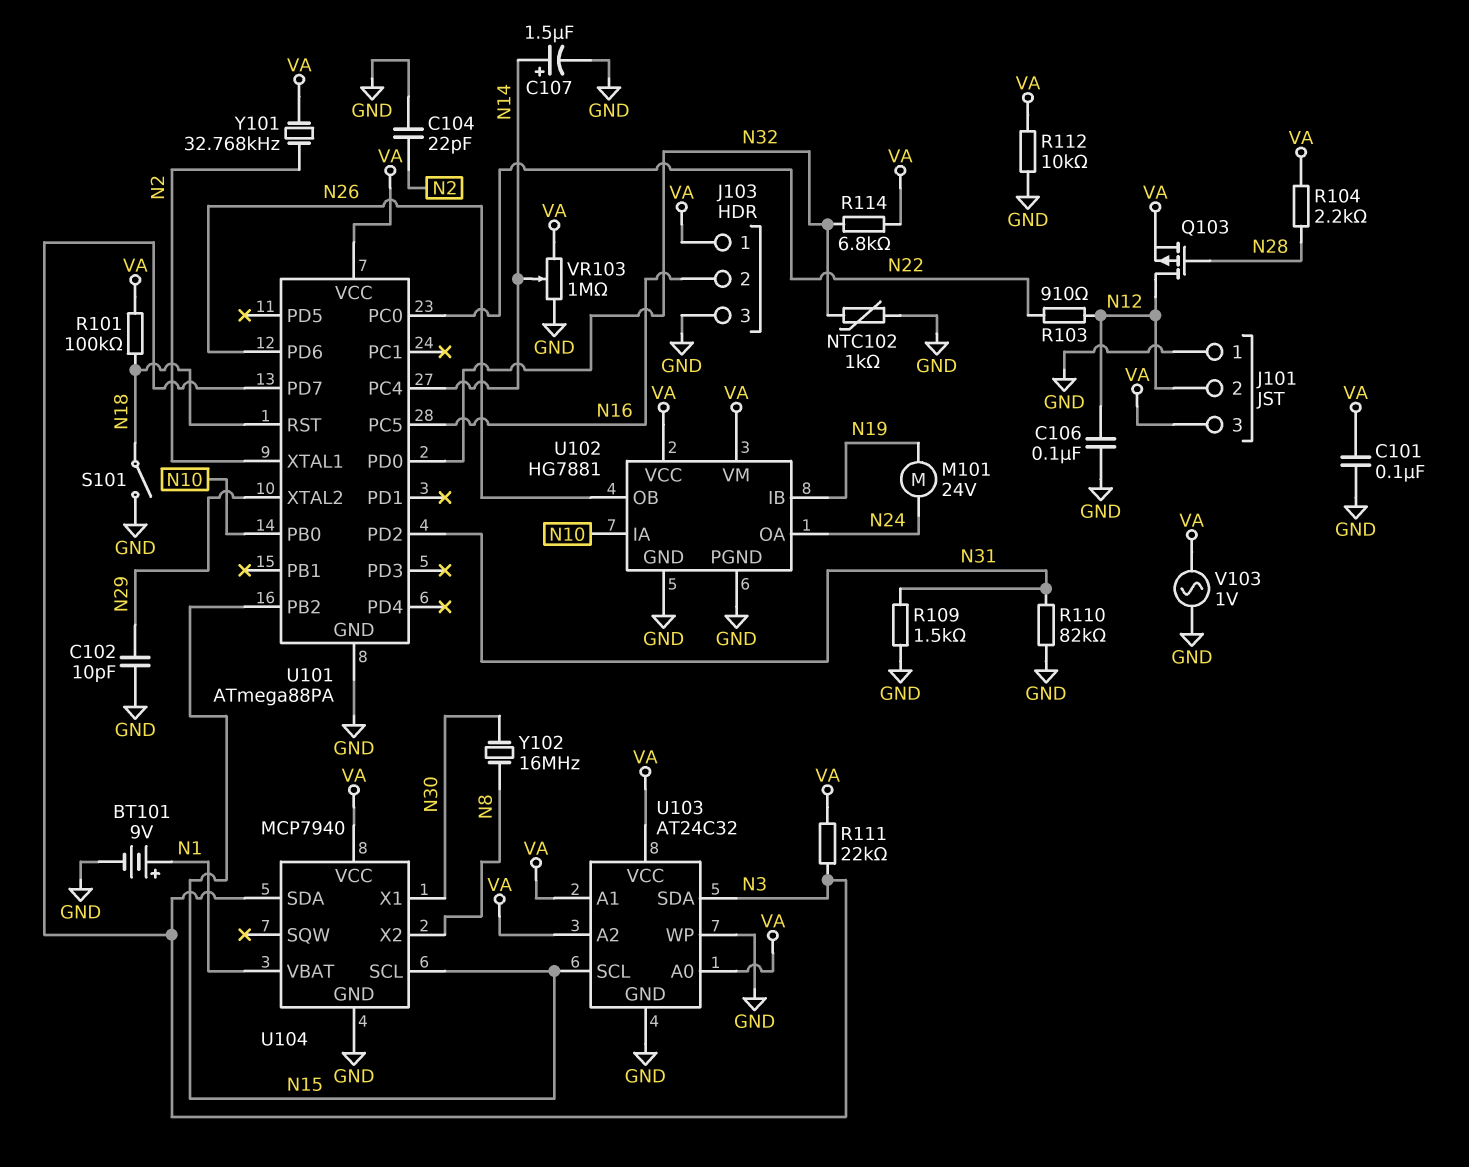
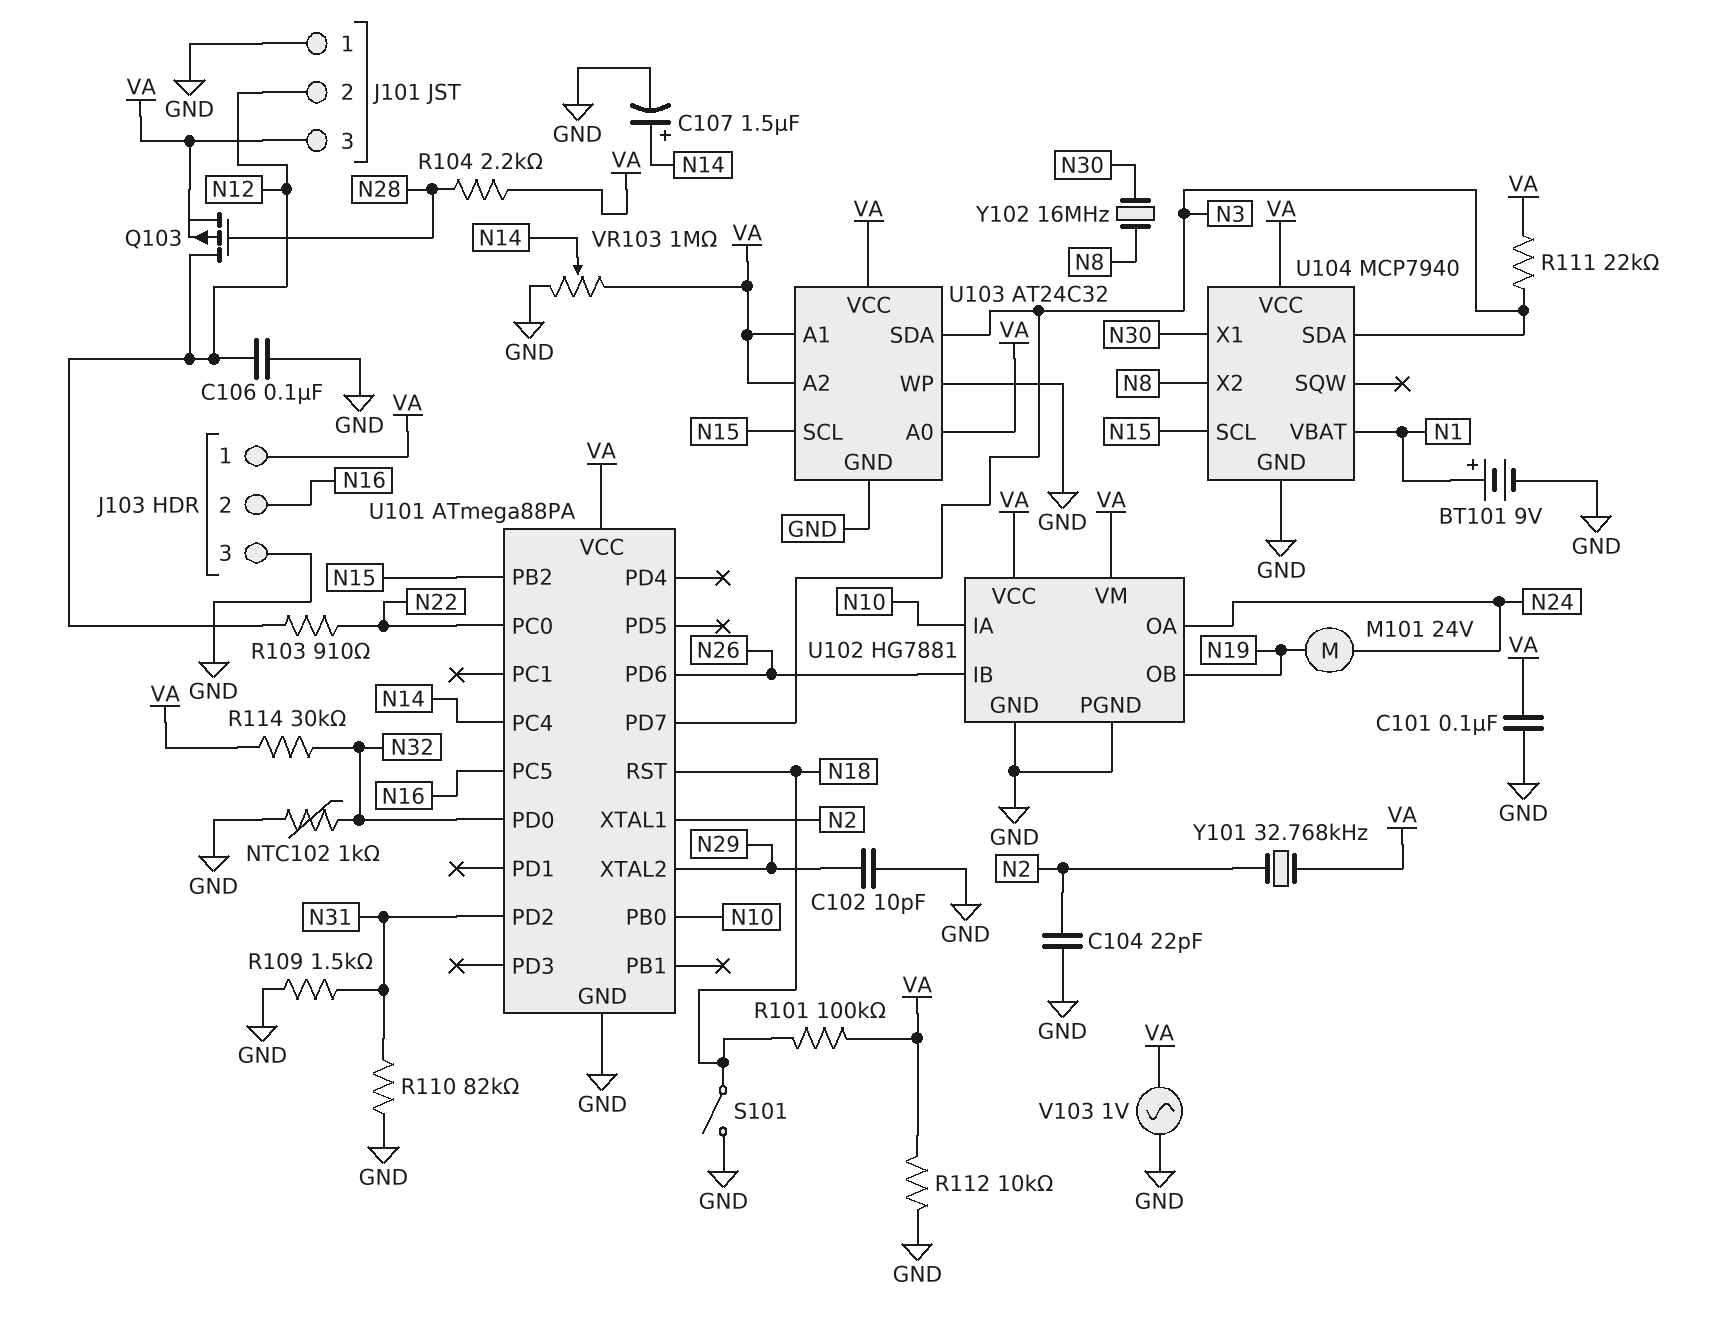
R114: 6.8k (N32, VA) -> 30k (N32, VA)
U102 pin IB: N19 -> N26
U102 pin OB: N26 -> N19

